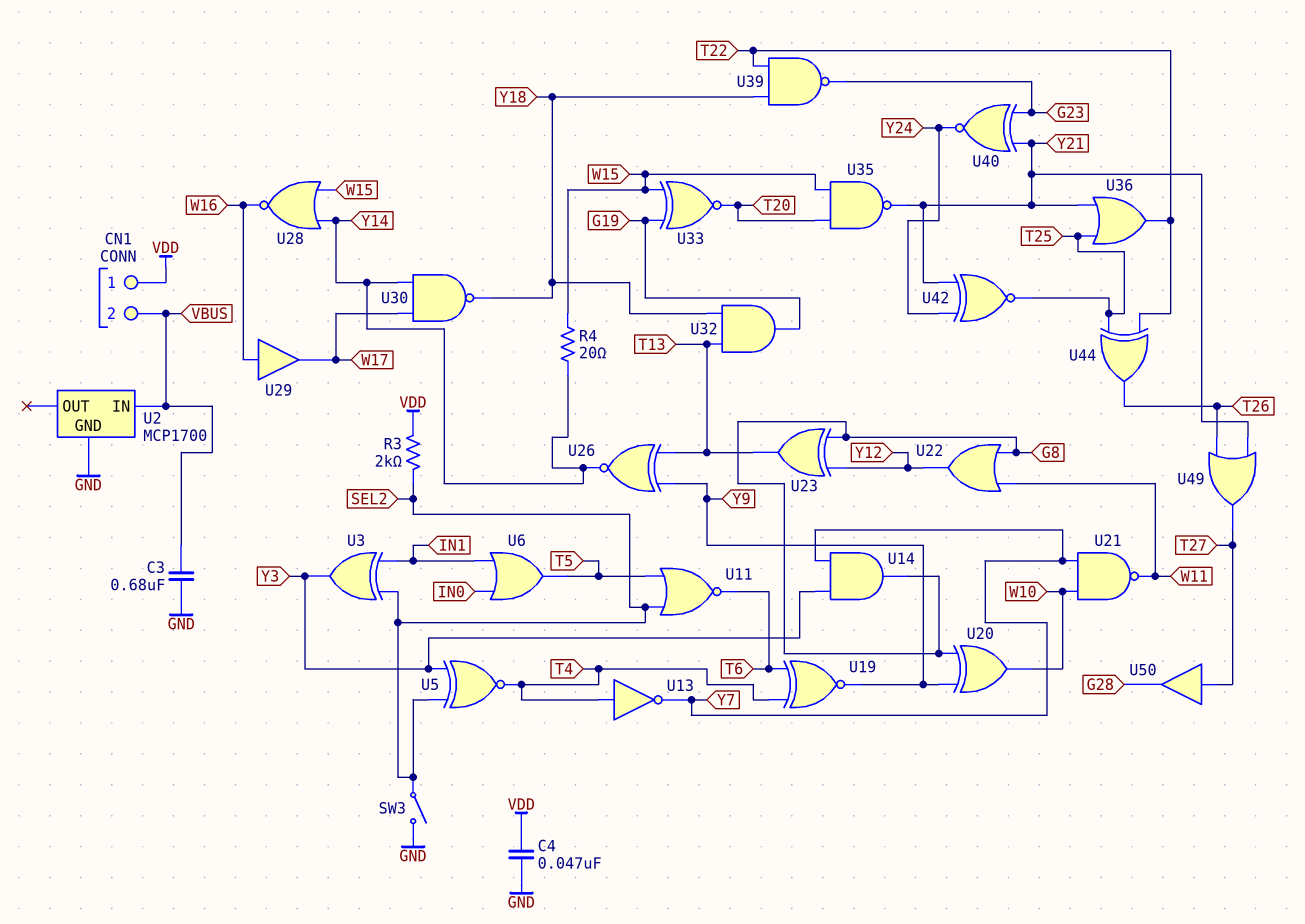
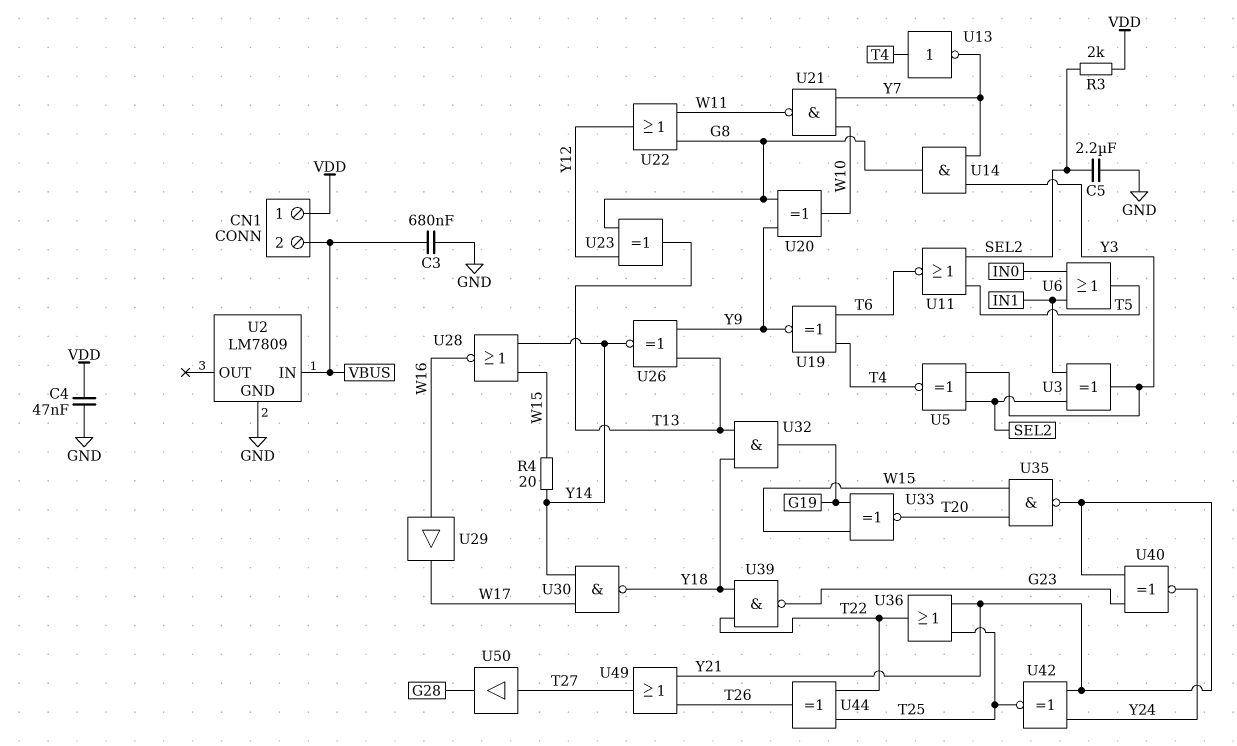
C5: none -> 2.2uF (GND, SEL2)
SW3: switch (GND, SEL2) -> none
U2: MCP1700 -> LM7809

